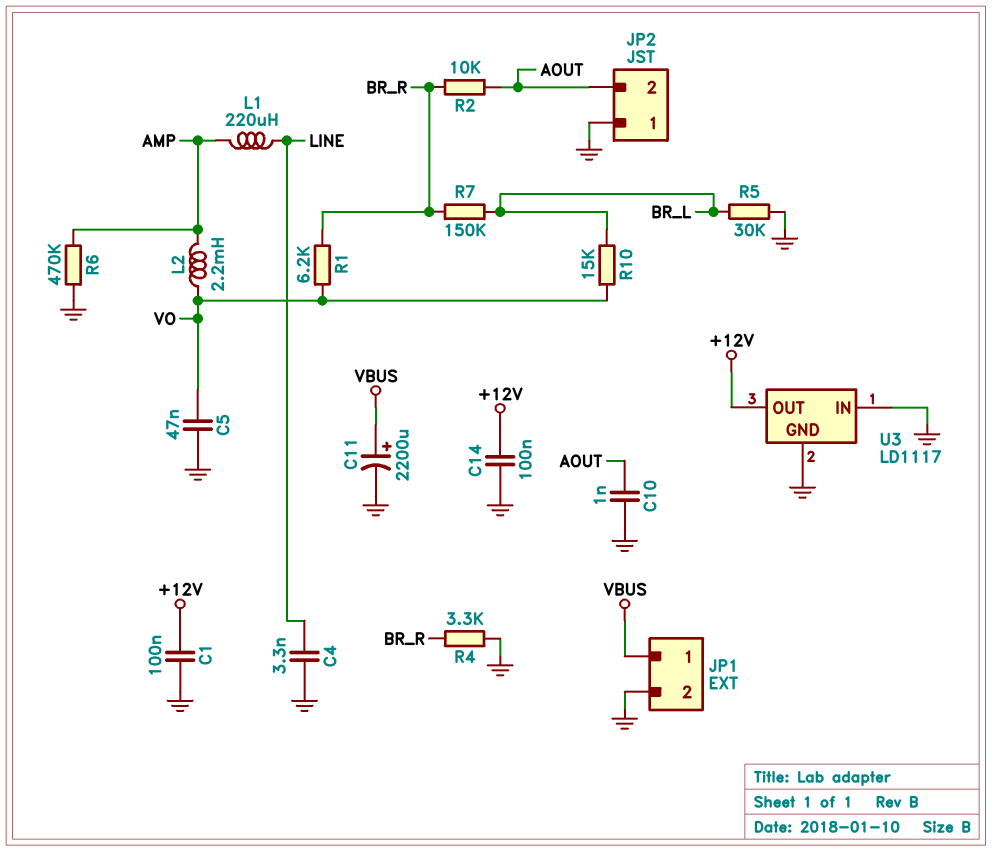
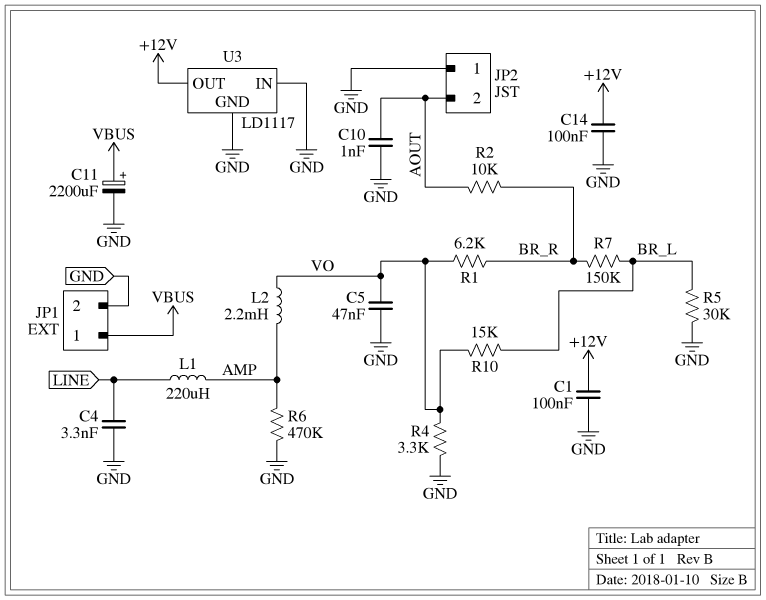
R4: 3.3k (BR_R, GND) -> 3.3k (GND, VO)

